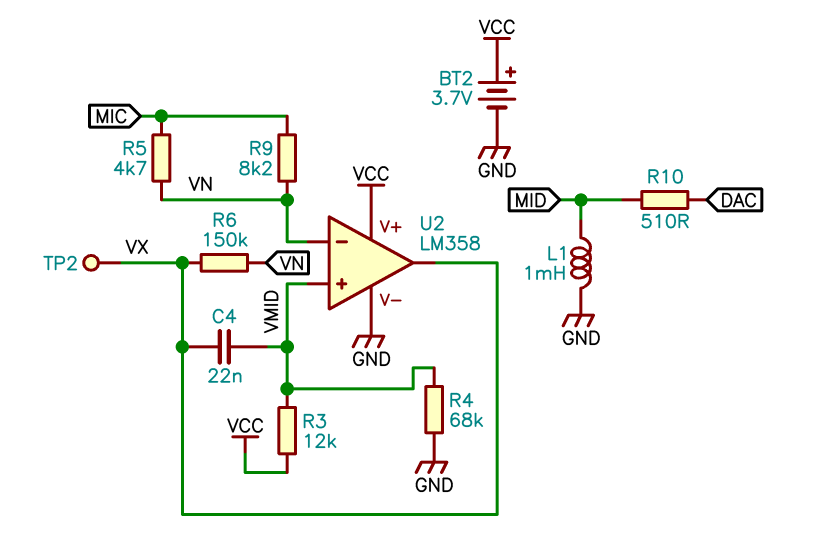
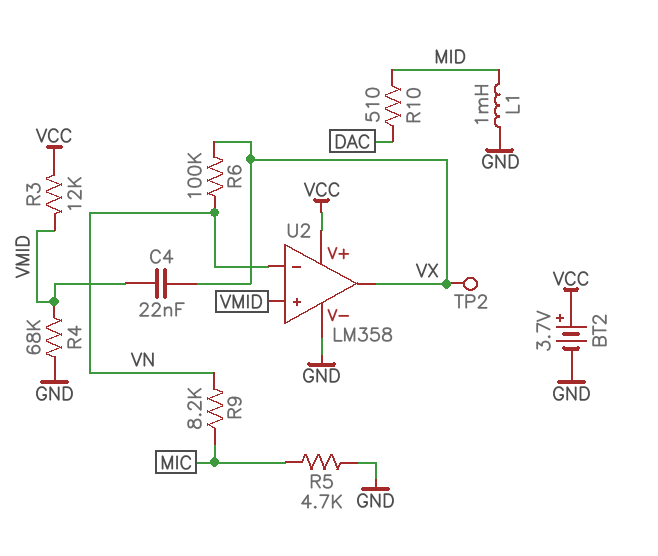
R5: 4.7k (MIC, VN) -> 4.7k (GND, MIC)
R6: 150k (VN, VX) -> 100k (VN, VX)

